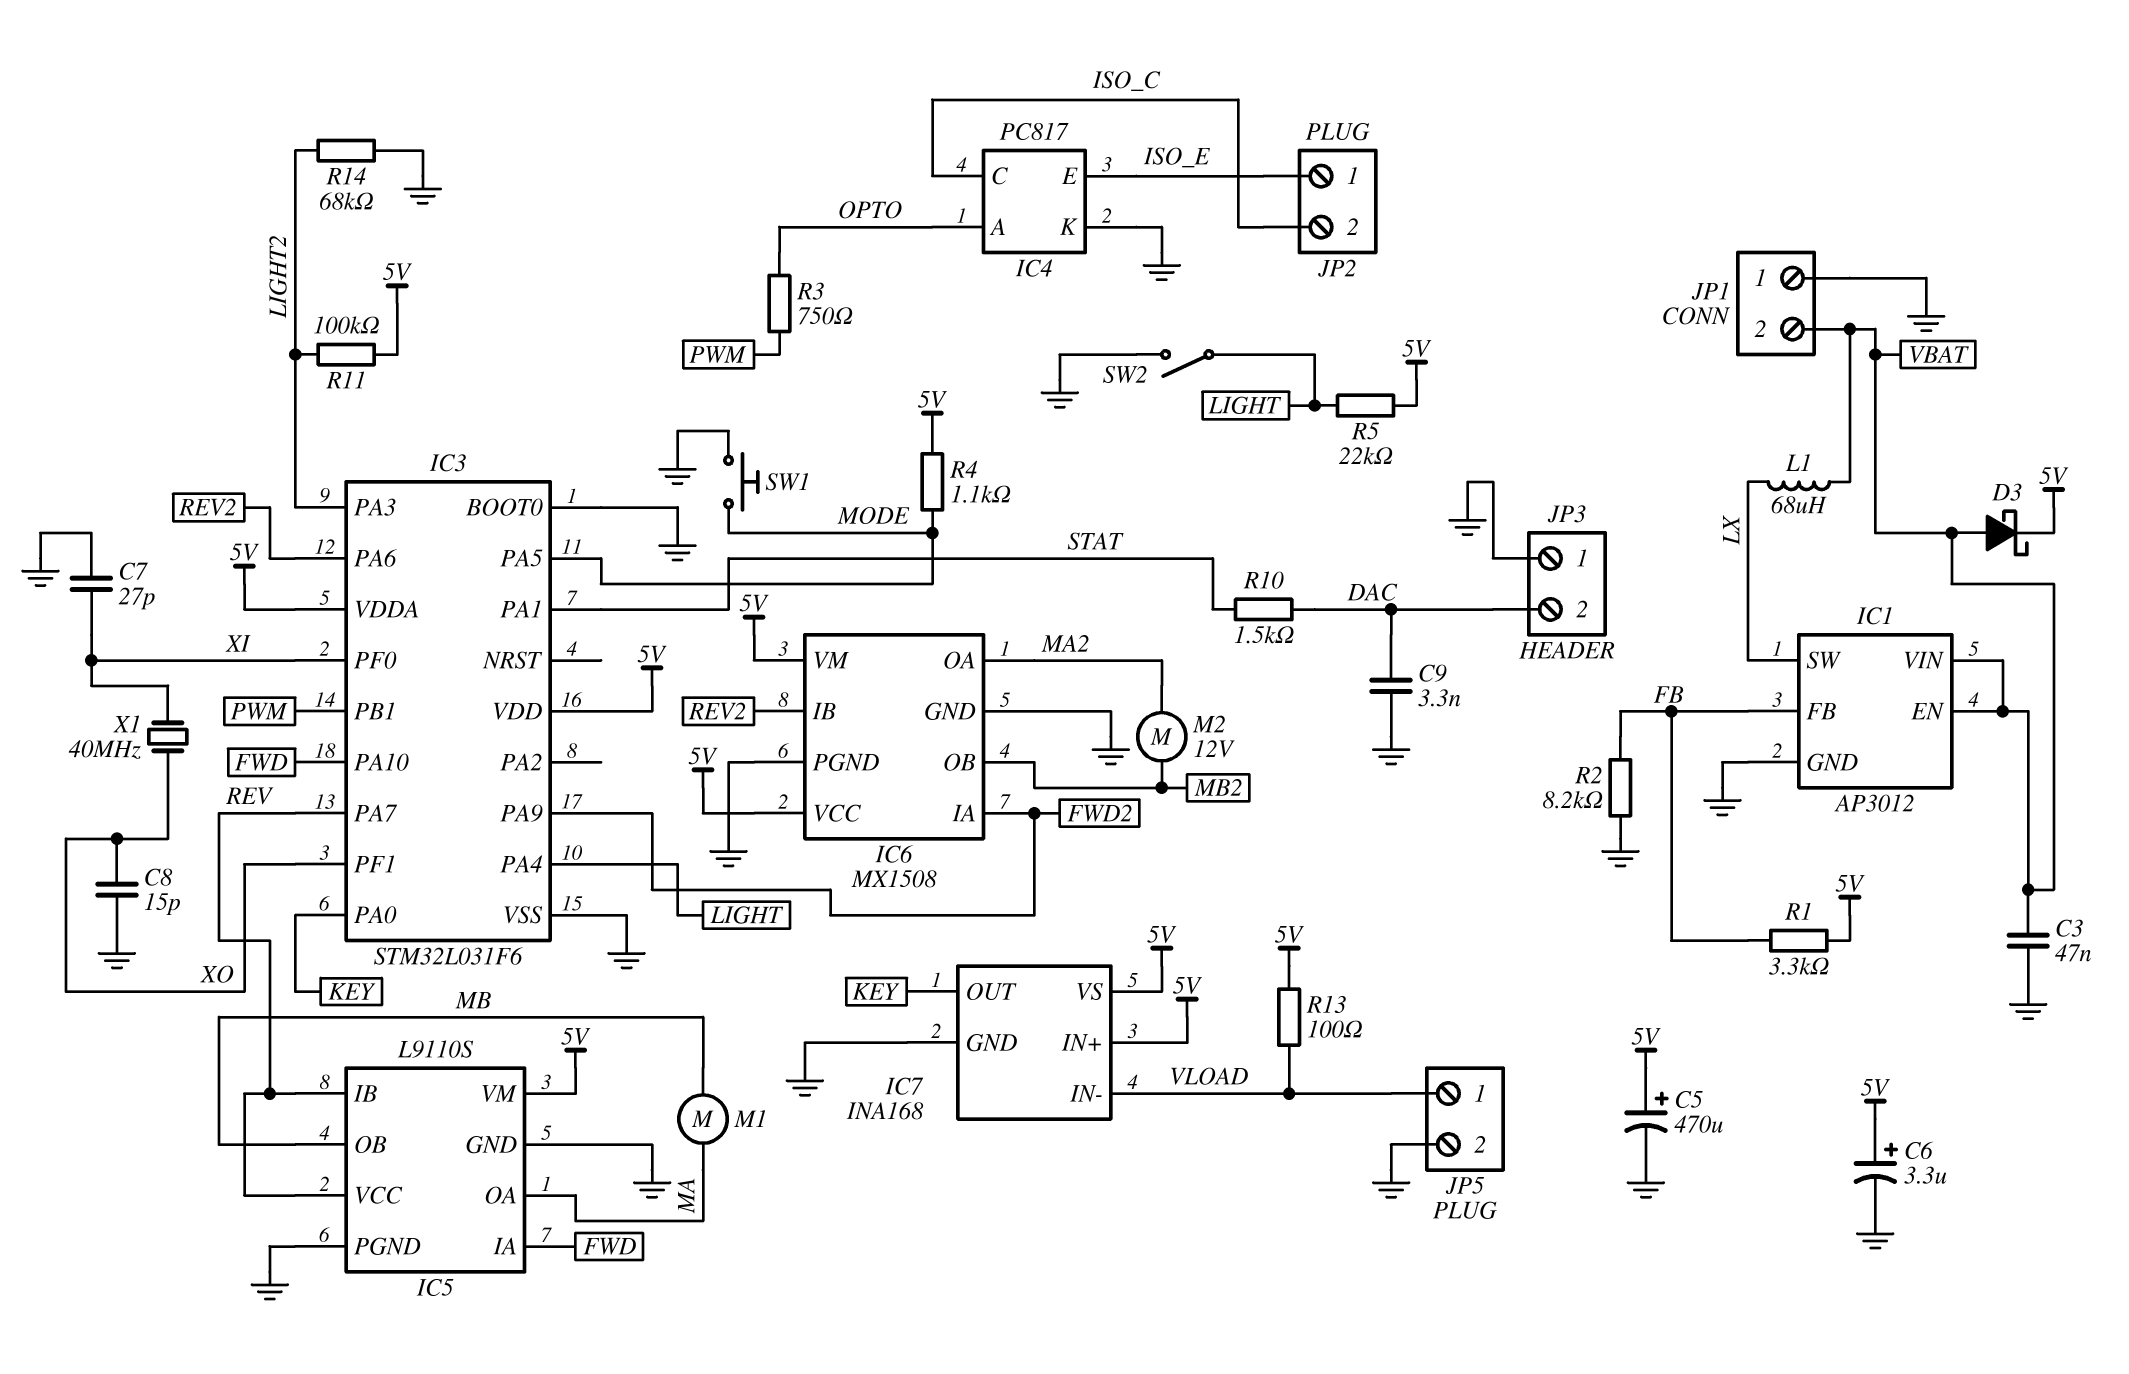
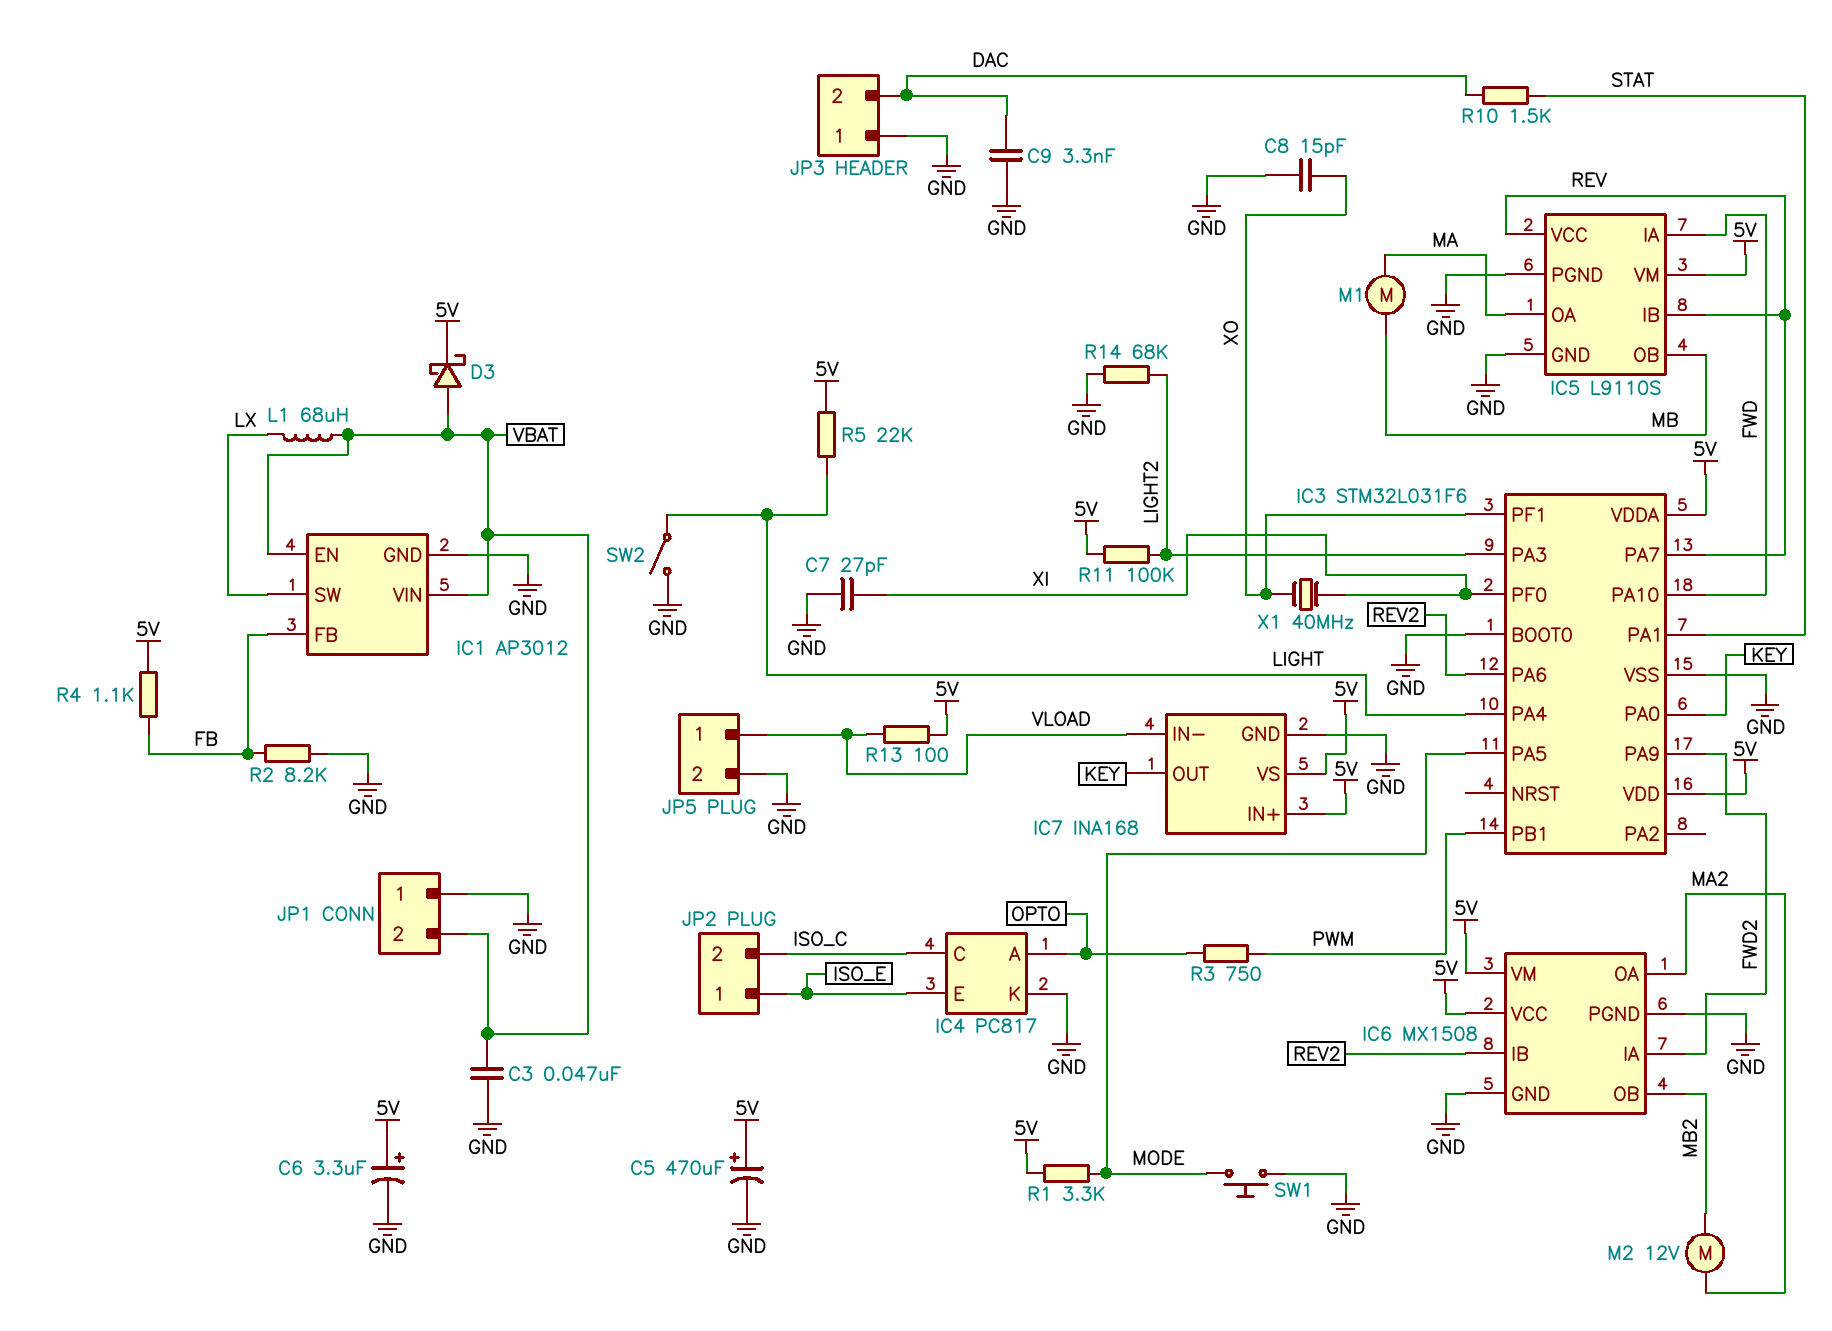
R1: 3.3k (5V, FB) -> 3.3k (5V, MODE)
R4: 1.1k (5V, MODE) -> 1.1k (5V, FB)

